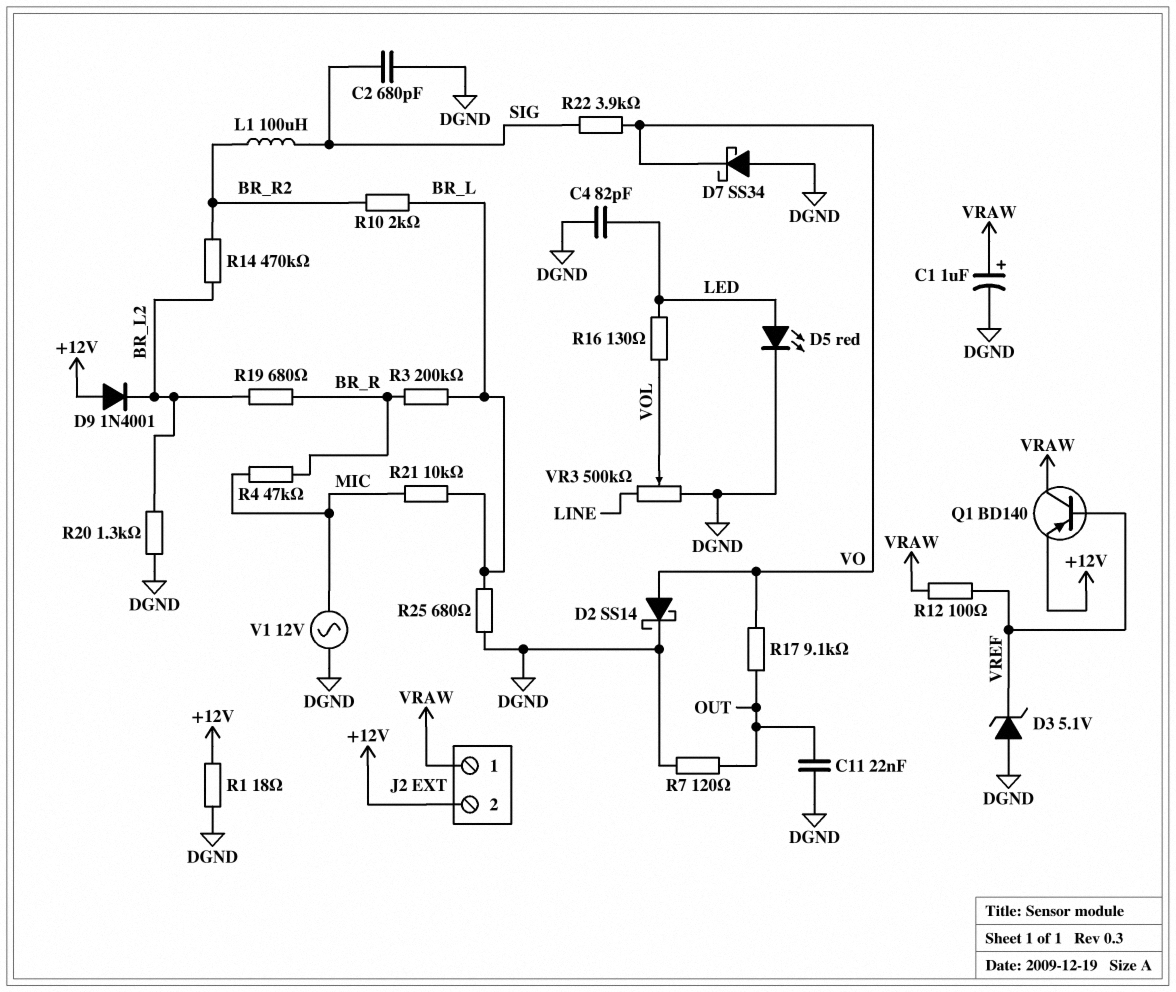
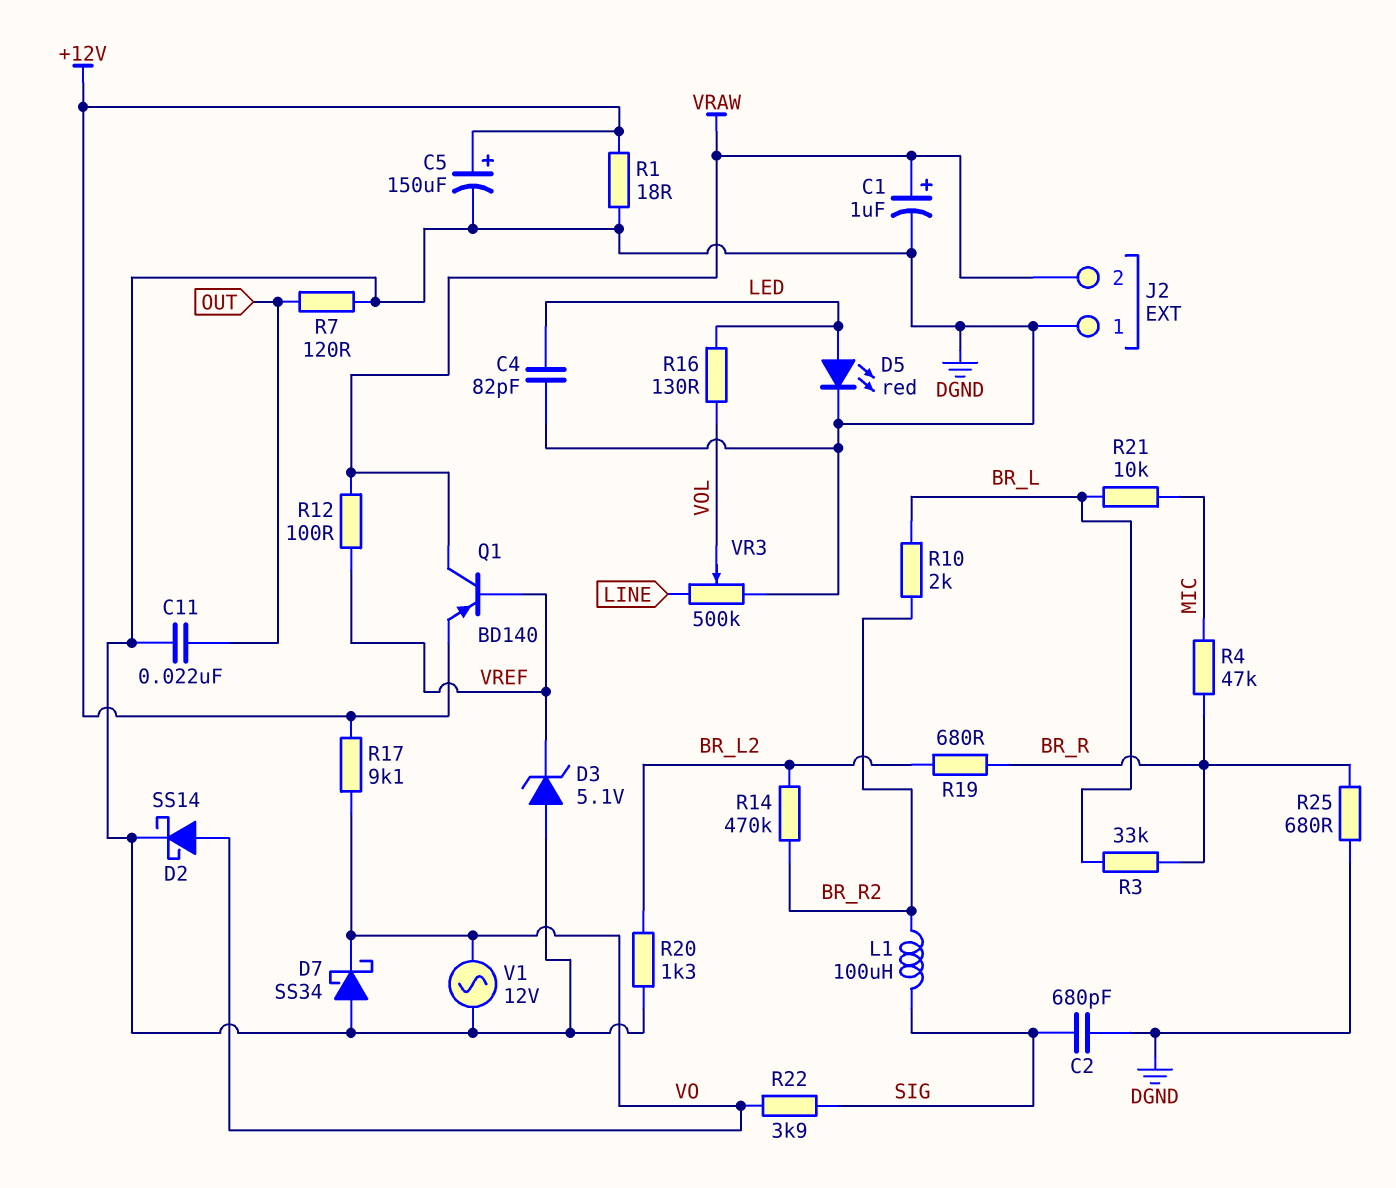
C5: none -> 150uF (plus +12V, minus DGND)
D9: diode 1N4001 (A +12V, K BR_L2) -> none
J2 pin 1: VRAW -> DGND
J2 pin 2: +12V -> VRAW
R3: 200k (BR_L, BR_R) -> 33k (BR_L, BR_R)
R17: 9.1k (OUT, VO) -> 9.1k (+12V, VO)
R25: 680 (BR_L, DGND) -> 680 (BR_R, DGND)
V1: AC 12V (DGND, MIC) -> AC 12V (DGND, VO)

